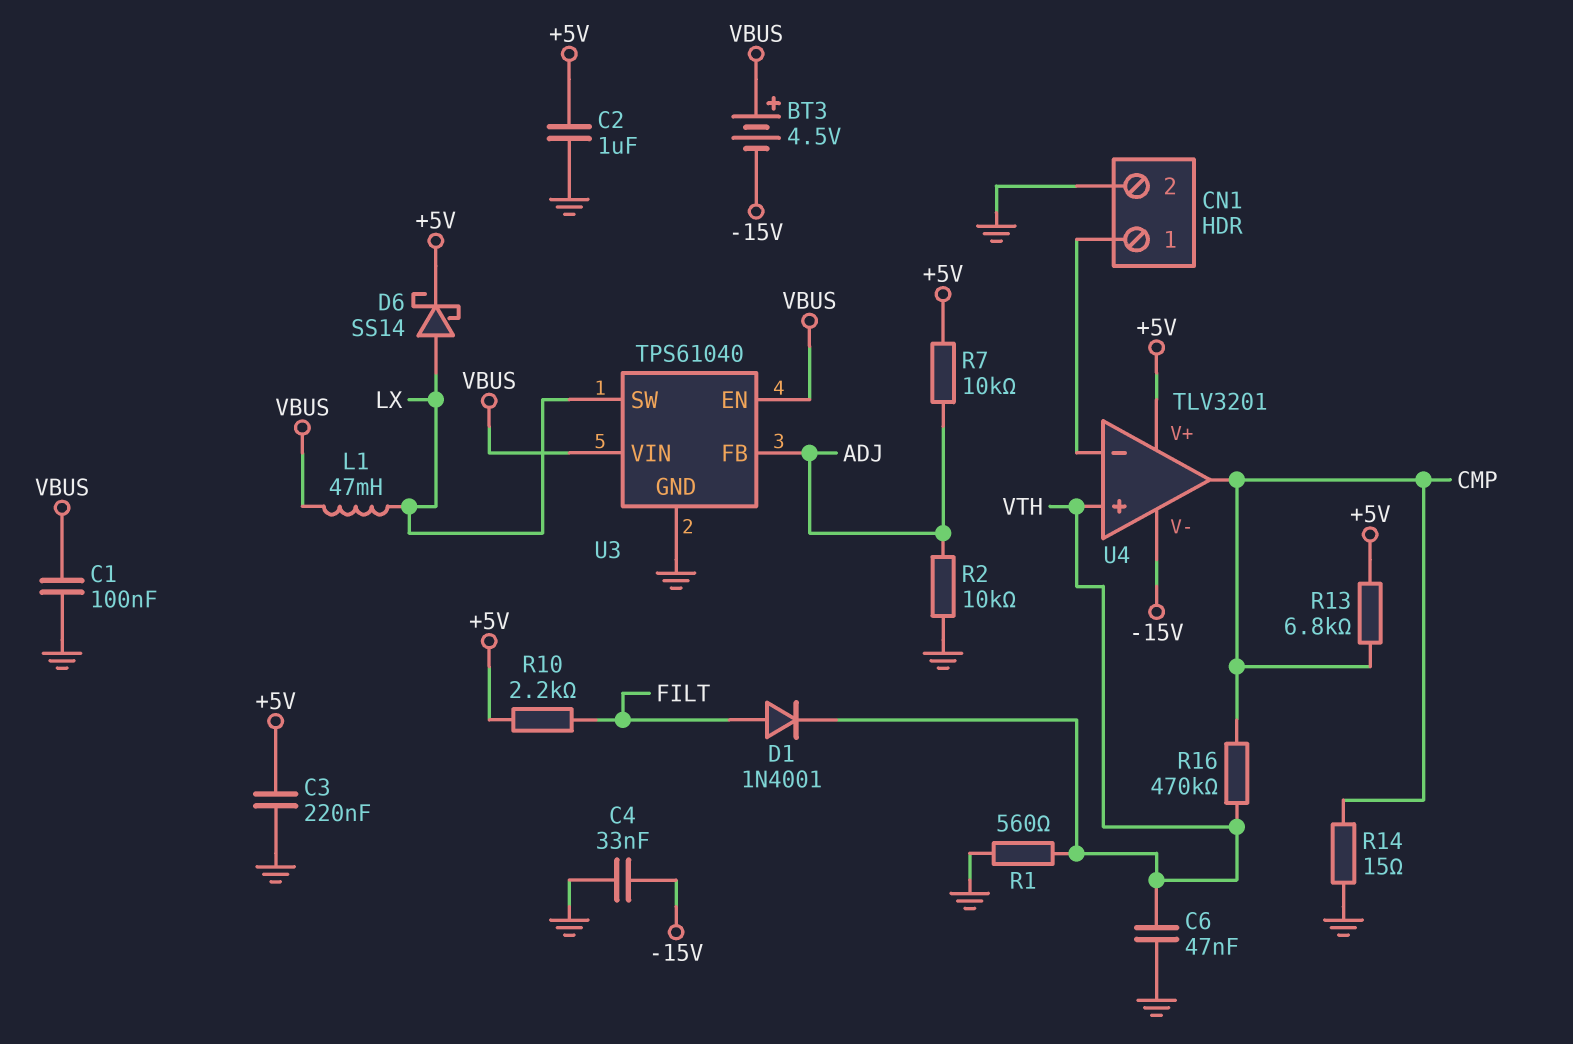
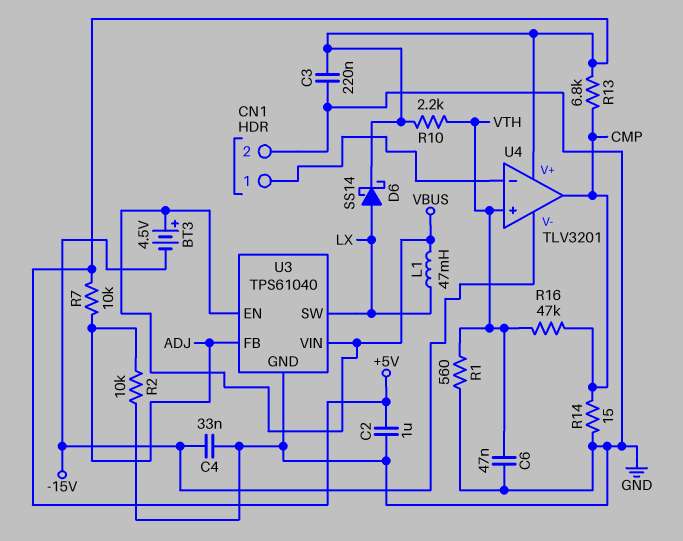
C1: 100nF (GND, VBUS) -> none
D1: diode 1N4001 (A FILT, K VTH) -> none
R10: 2.2k (+5V, FILT) -> 2.2k (+5V, VTH)
R16: 470k (CMP, VTH) -> 47k (CMP, VTH)

